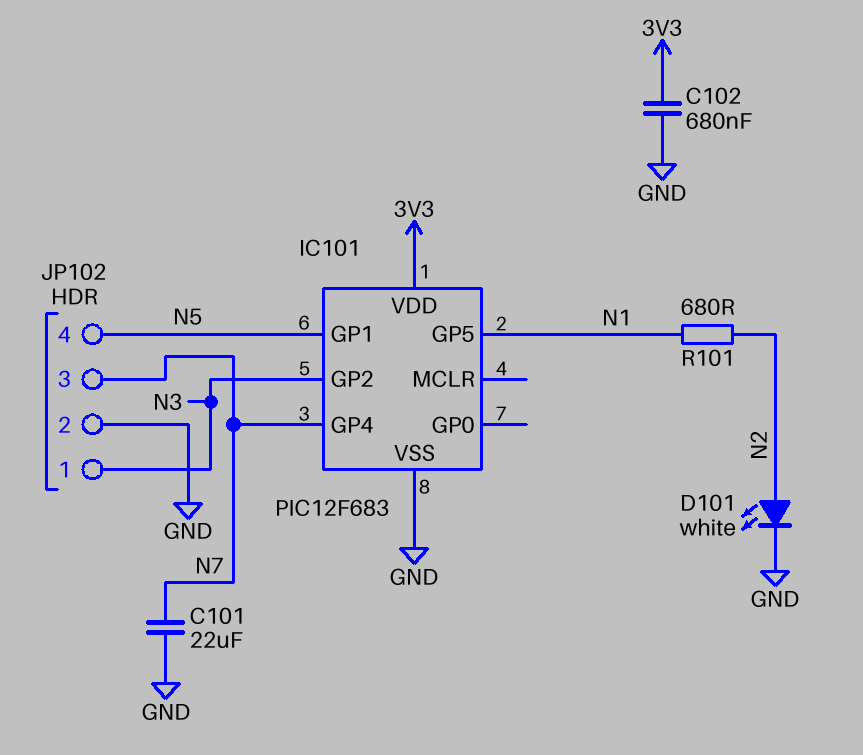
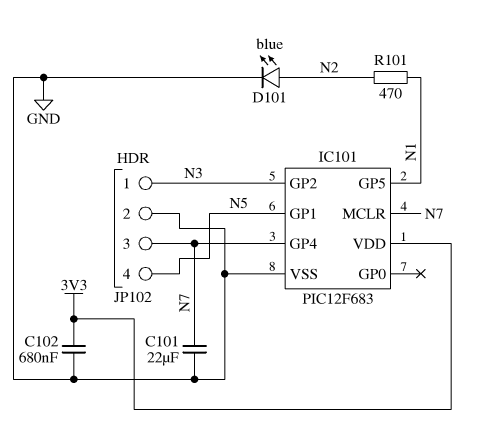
D101: LED white (A N2, K GND) -> LED blue (A N2, K GND)
IC101 pin MCLR: none -> N7
R101: 680 (N1, N2) -> 470 (N1, N2)

